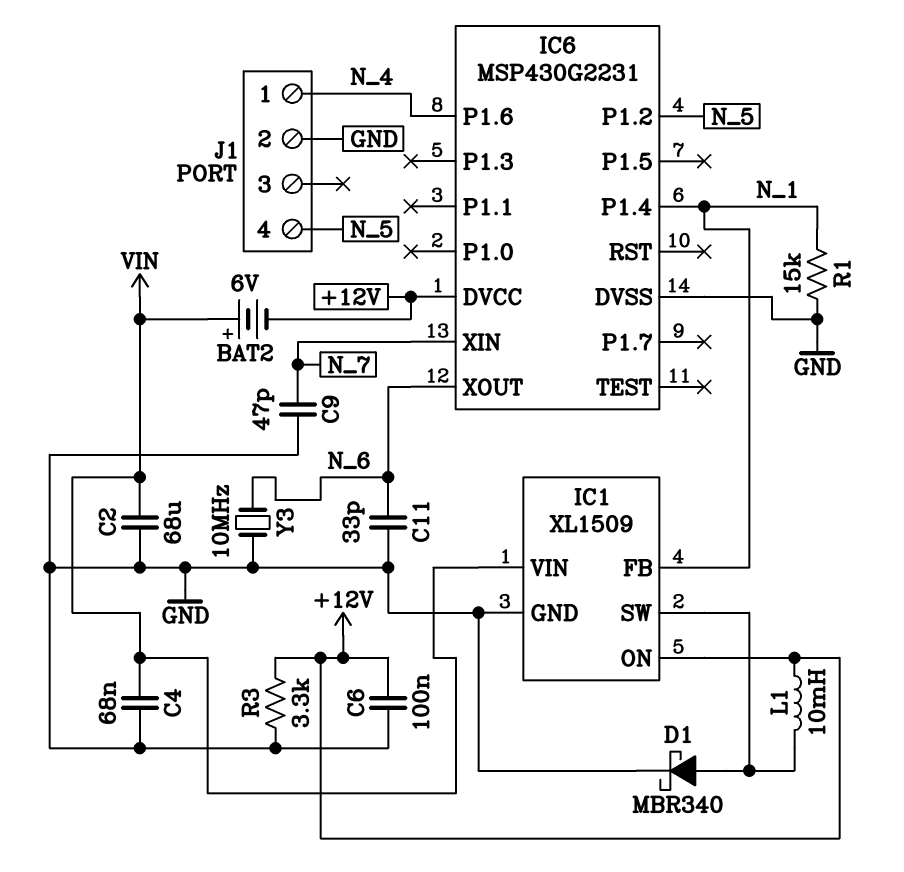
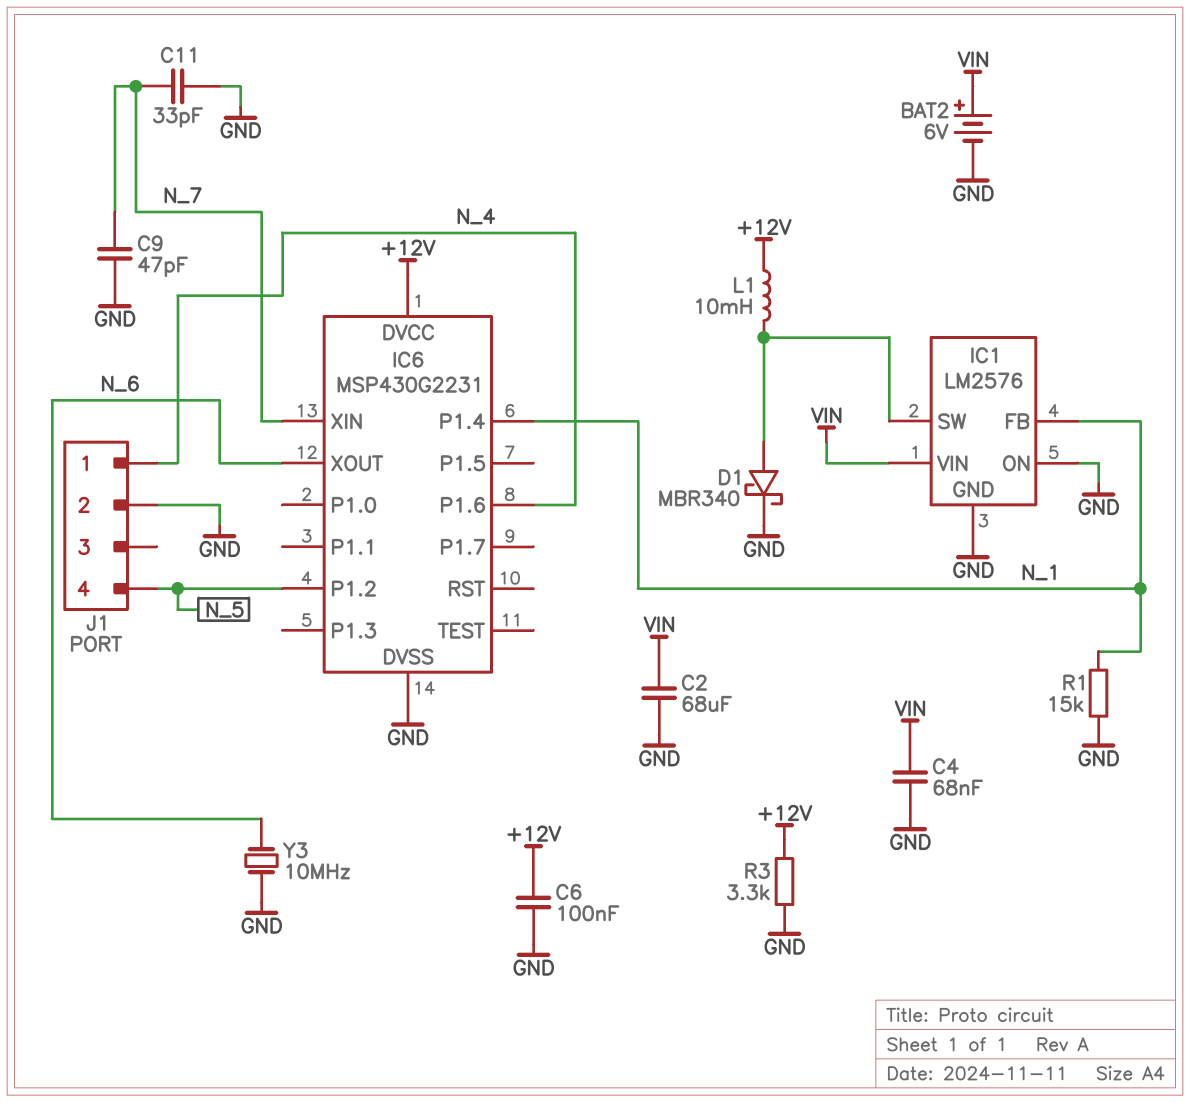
BAT2: 6V (plus VIN, minus +12V) -> 6V (plus VIN, minus GND)
C11: 33pF (GND, N_6) -> 33pF (GND, N_7)
IC1: XL1509 -> LM2576
IC1 pin ON: +12V -> GND

